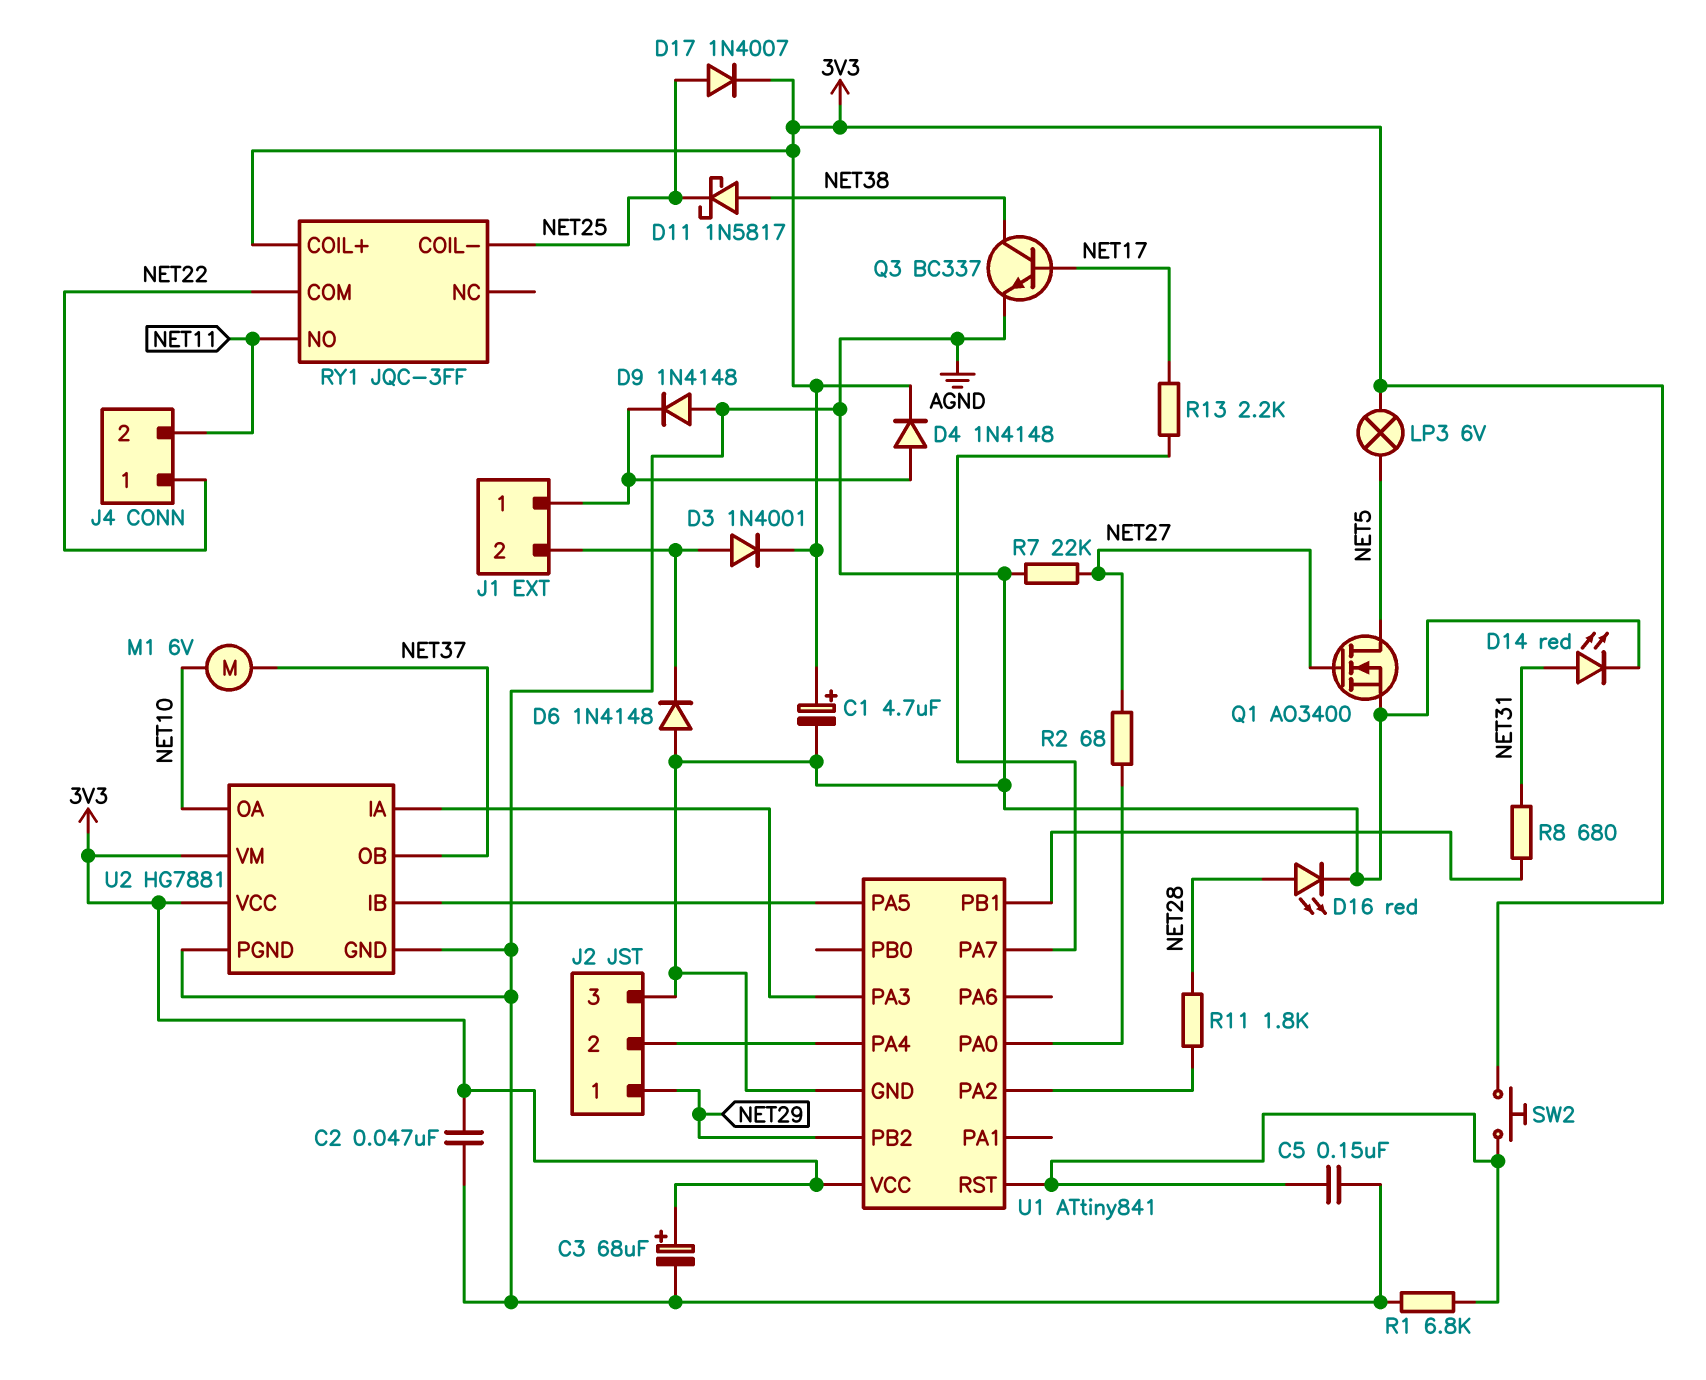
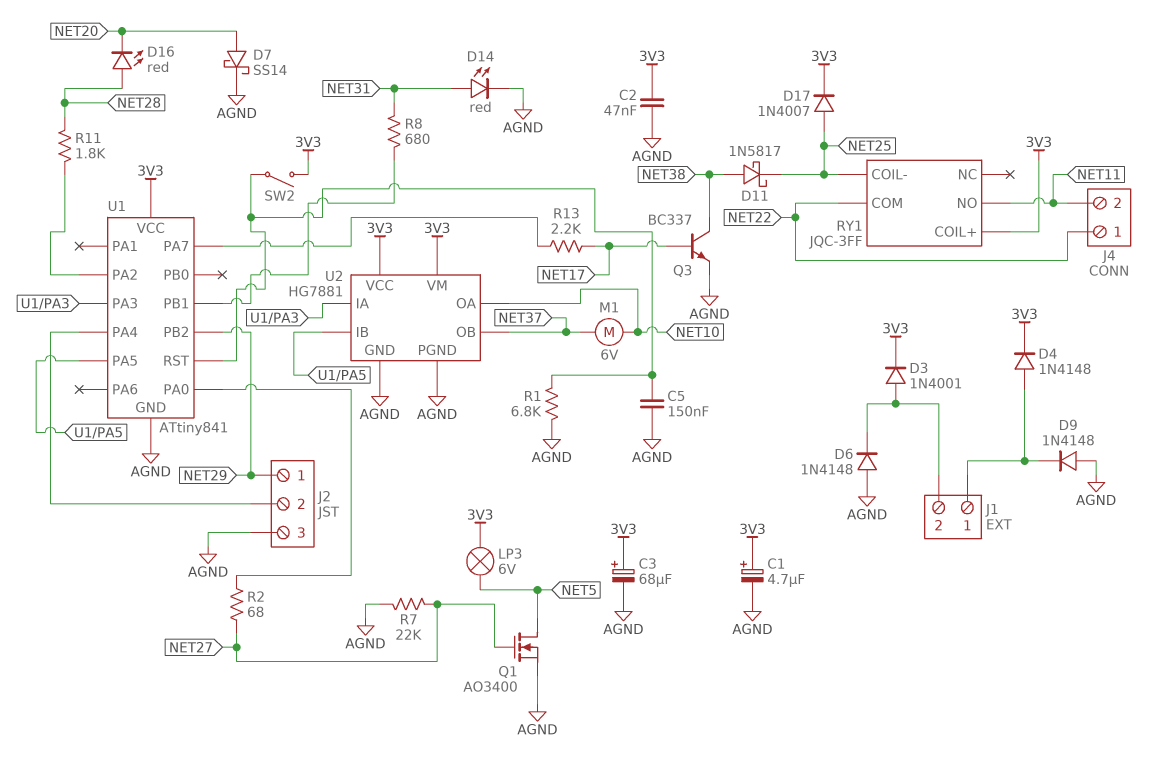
D7: none -> schottky SS14 (A NET20, K AGND)
D16: LED red (A NET28, K AGND) -> LED red (A NET28, K NET20)
SW2: button (3V3, U1/RST) -> switch (3V3, U1/RST)

